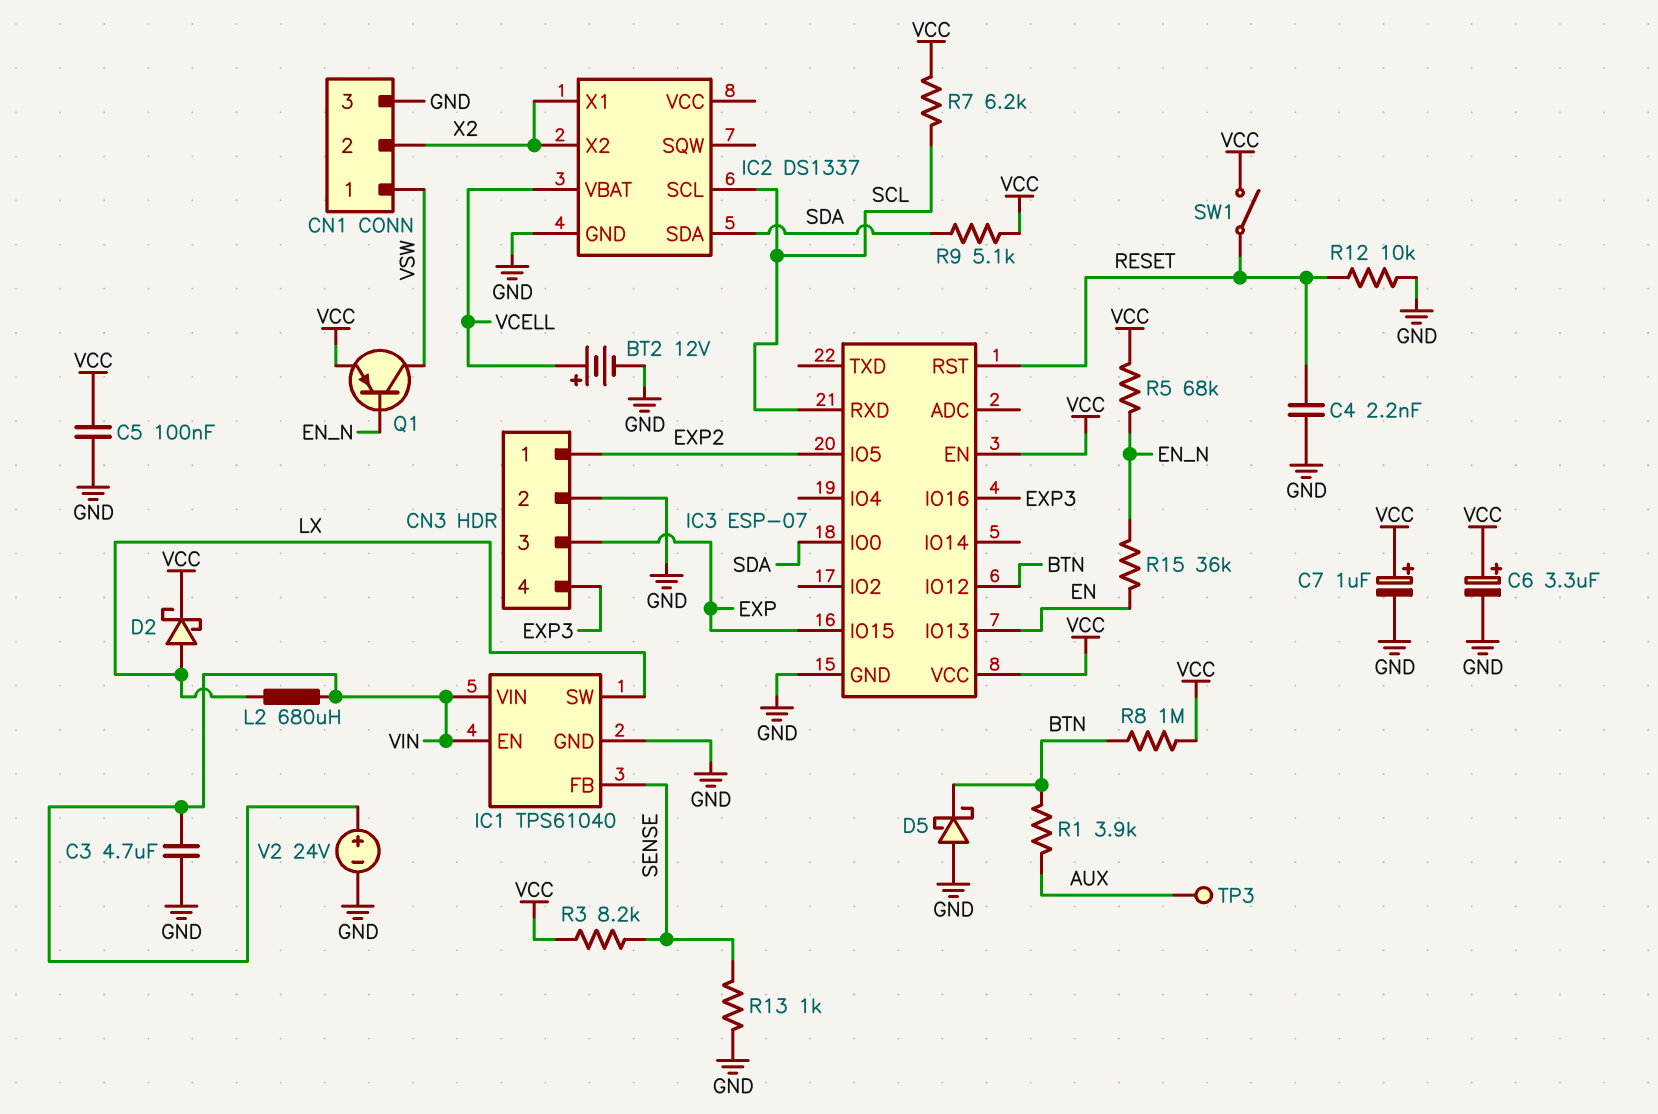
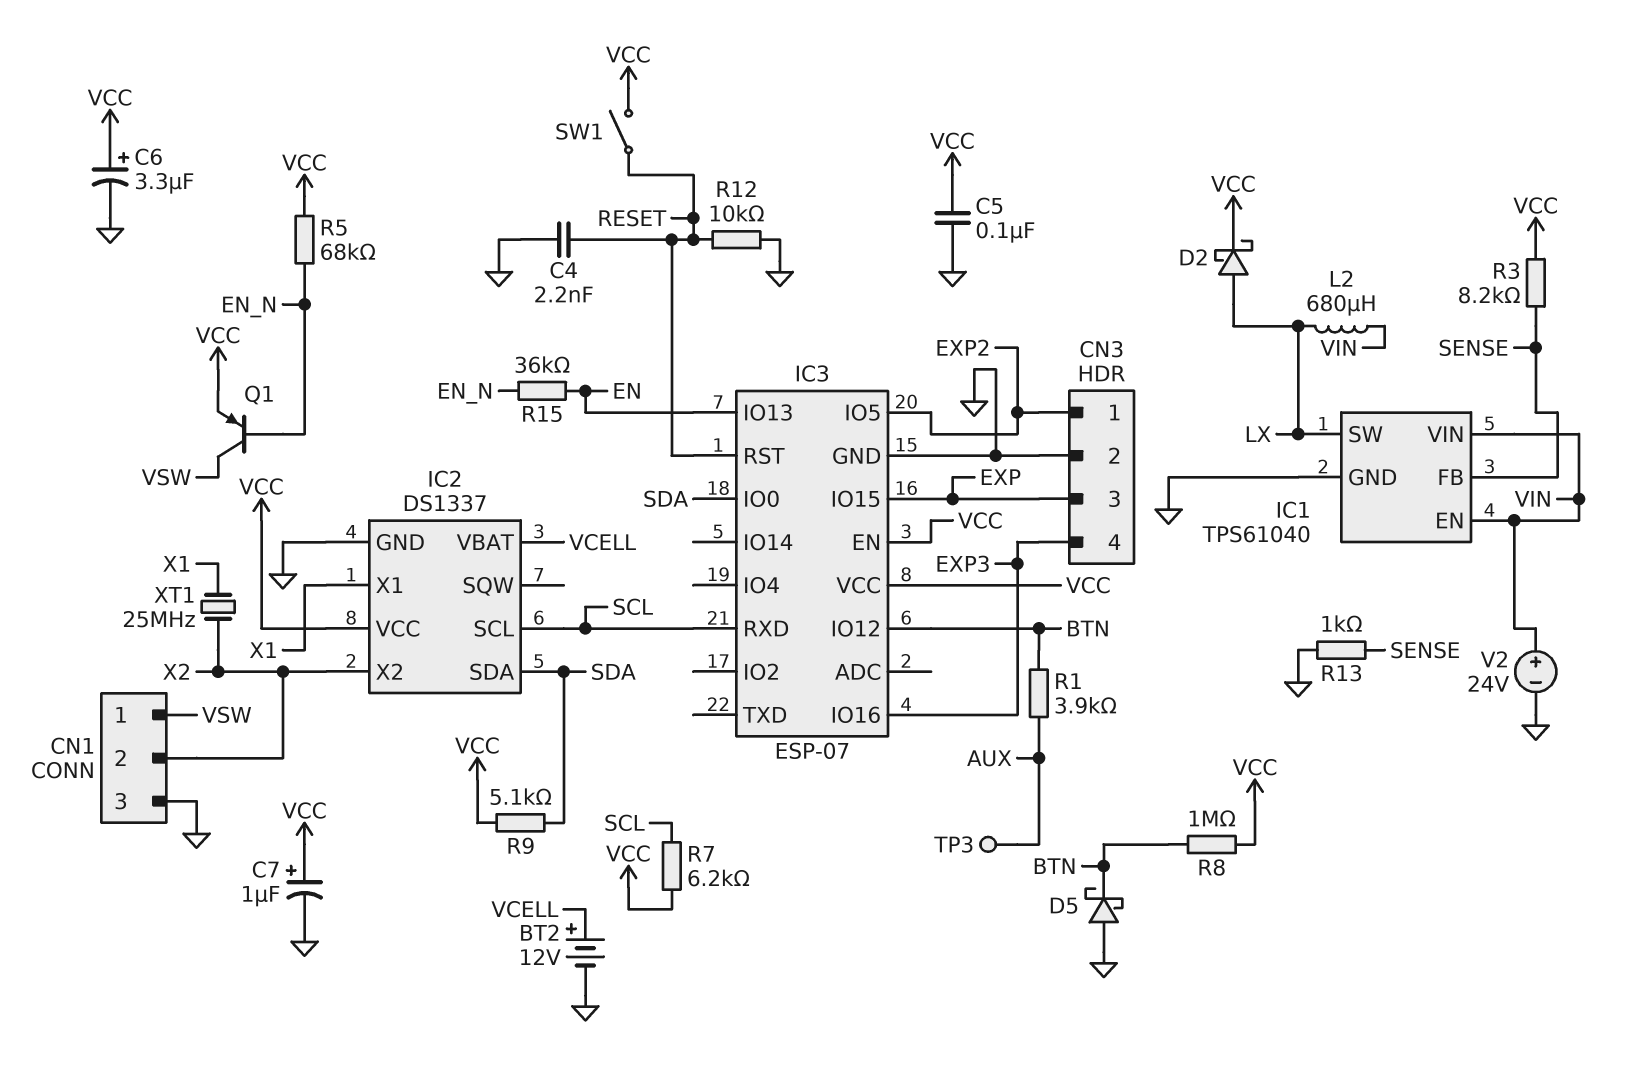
C3: 4.7uF (GND, VIN) -> none
IC2 pin VCC: none -> VCC
IC2 pin X1: X2 -> X1
XT1: none -> 25MHz (X1, X2)

